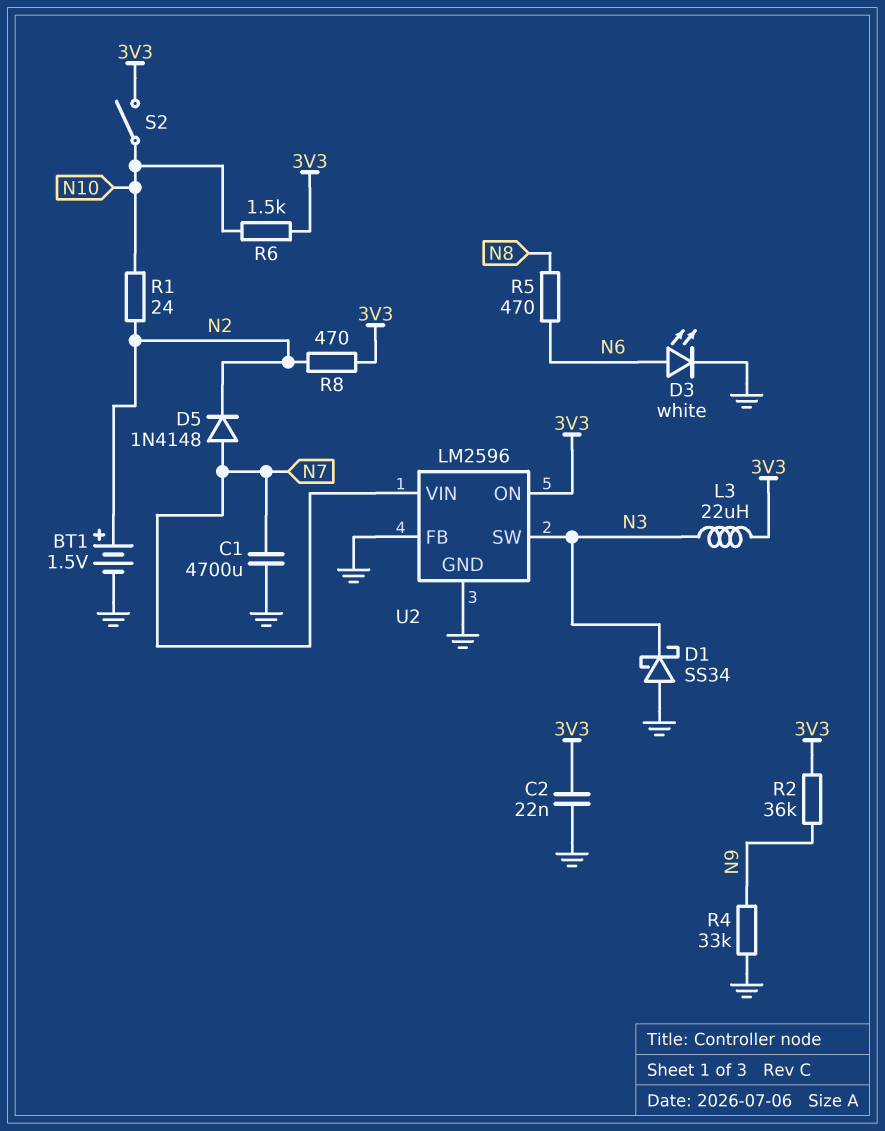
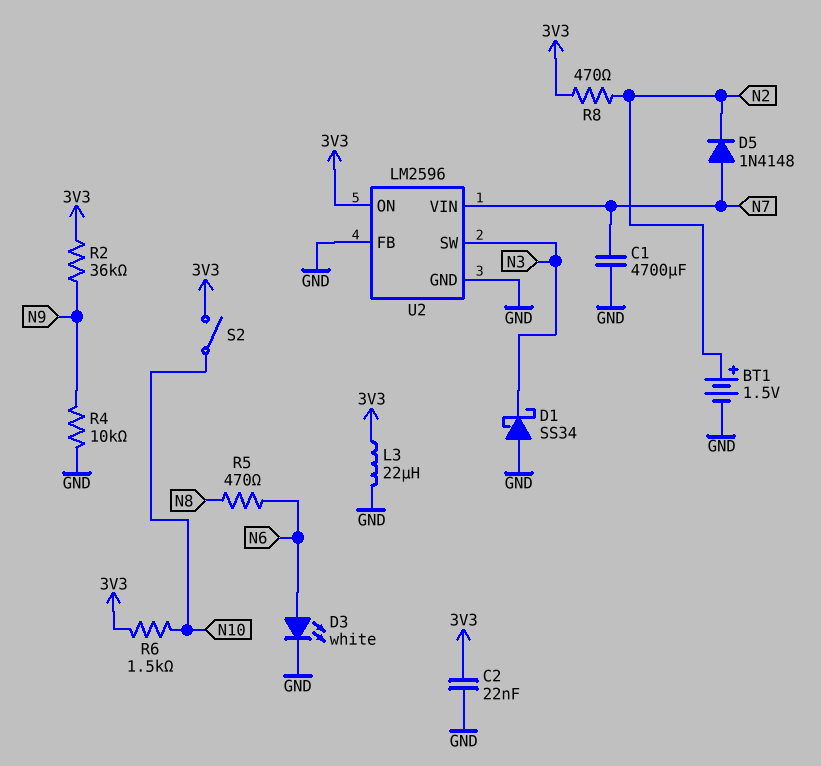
L3: 22uH (3V3, N3) -> 22uH (3V3, GND)
R1: 24 (N2, N10) -> none
R4: 33k (GND, N9) -> 10k (GND, N9)

